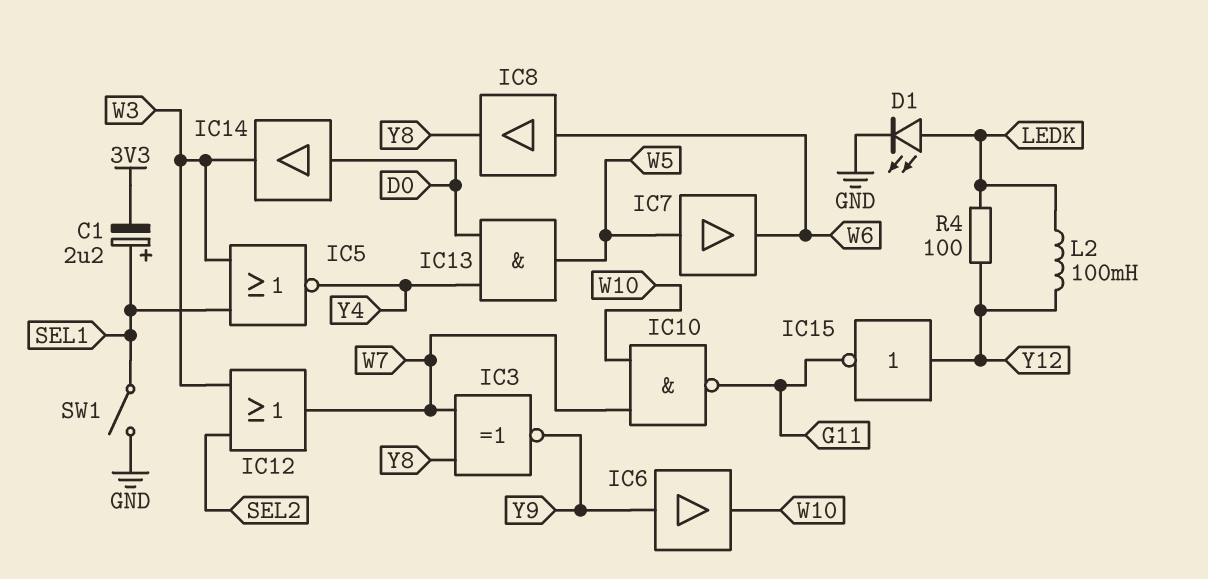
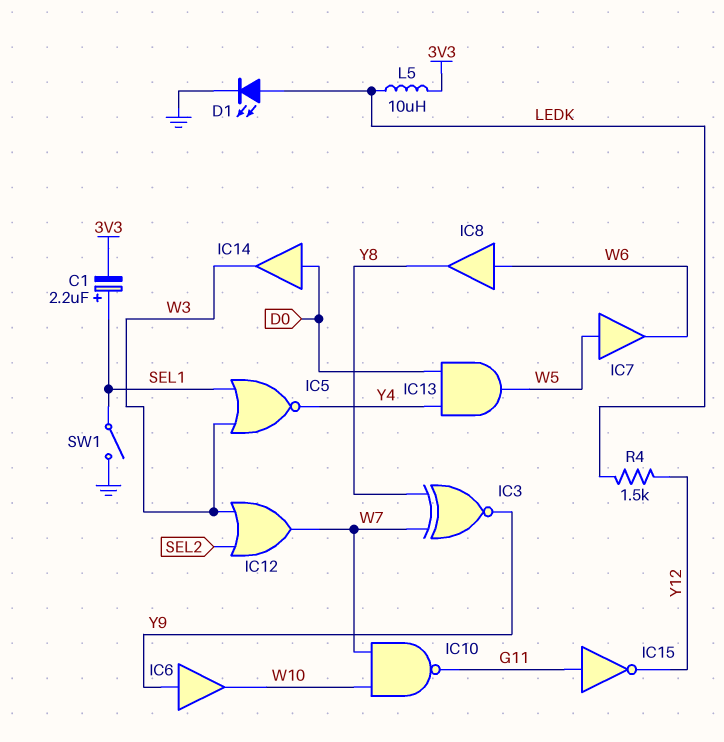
IC15: NOT (in Y12, out G11) -> NOT (in G11, out Y12)
L2: 100mH (LEDK, Y12) -> none
L5: none -> 10uH (3V3, LEDK)
R4: 100 (LEDK, Y12) -> 1.5k (LEDK, Y12)

